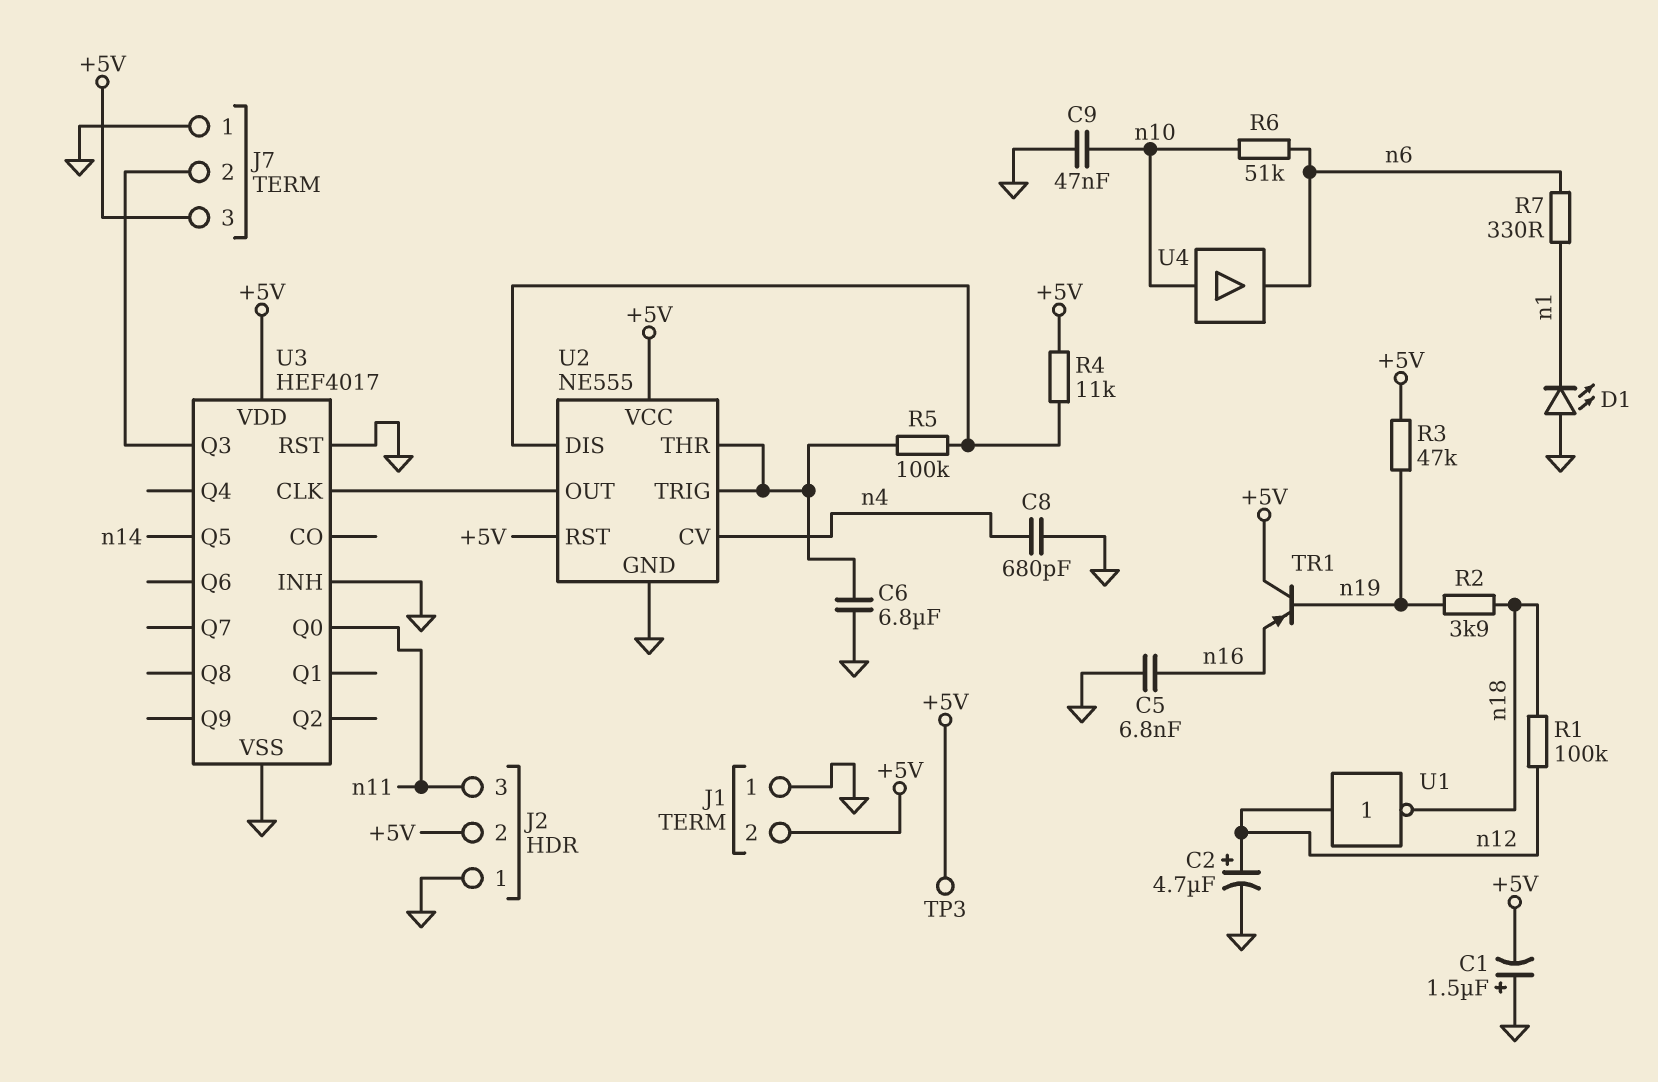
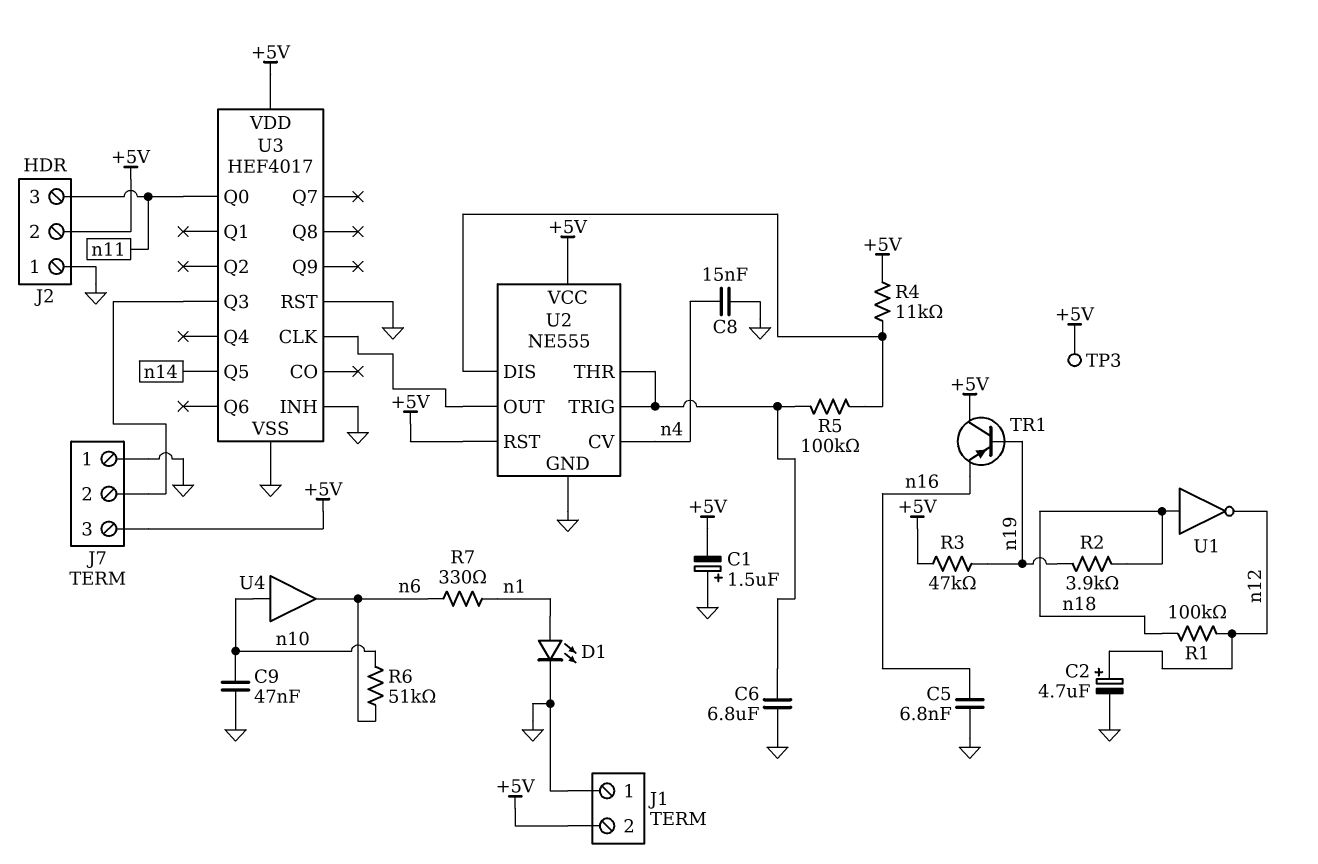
C8: 680pF (GND, n4) -> 15nF (GND, n4)
D1: LED (A GND, K n1) -> LED (A n1, K GND)
U1: NOT (in n12, out n18) -> NOT (in n18, out n12)

